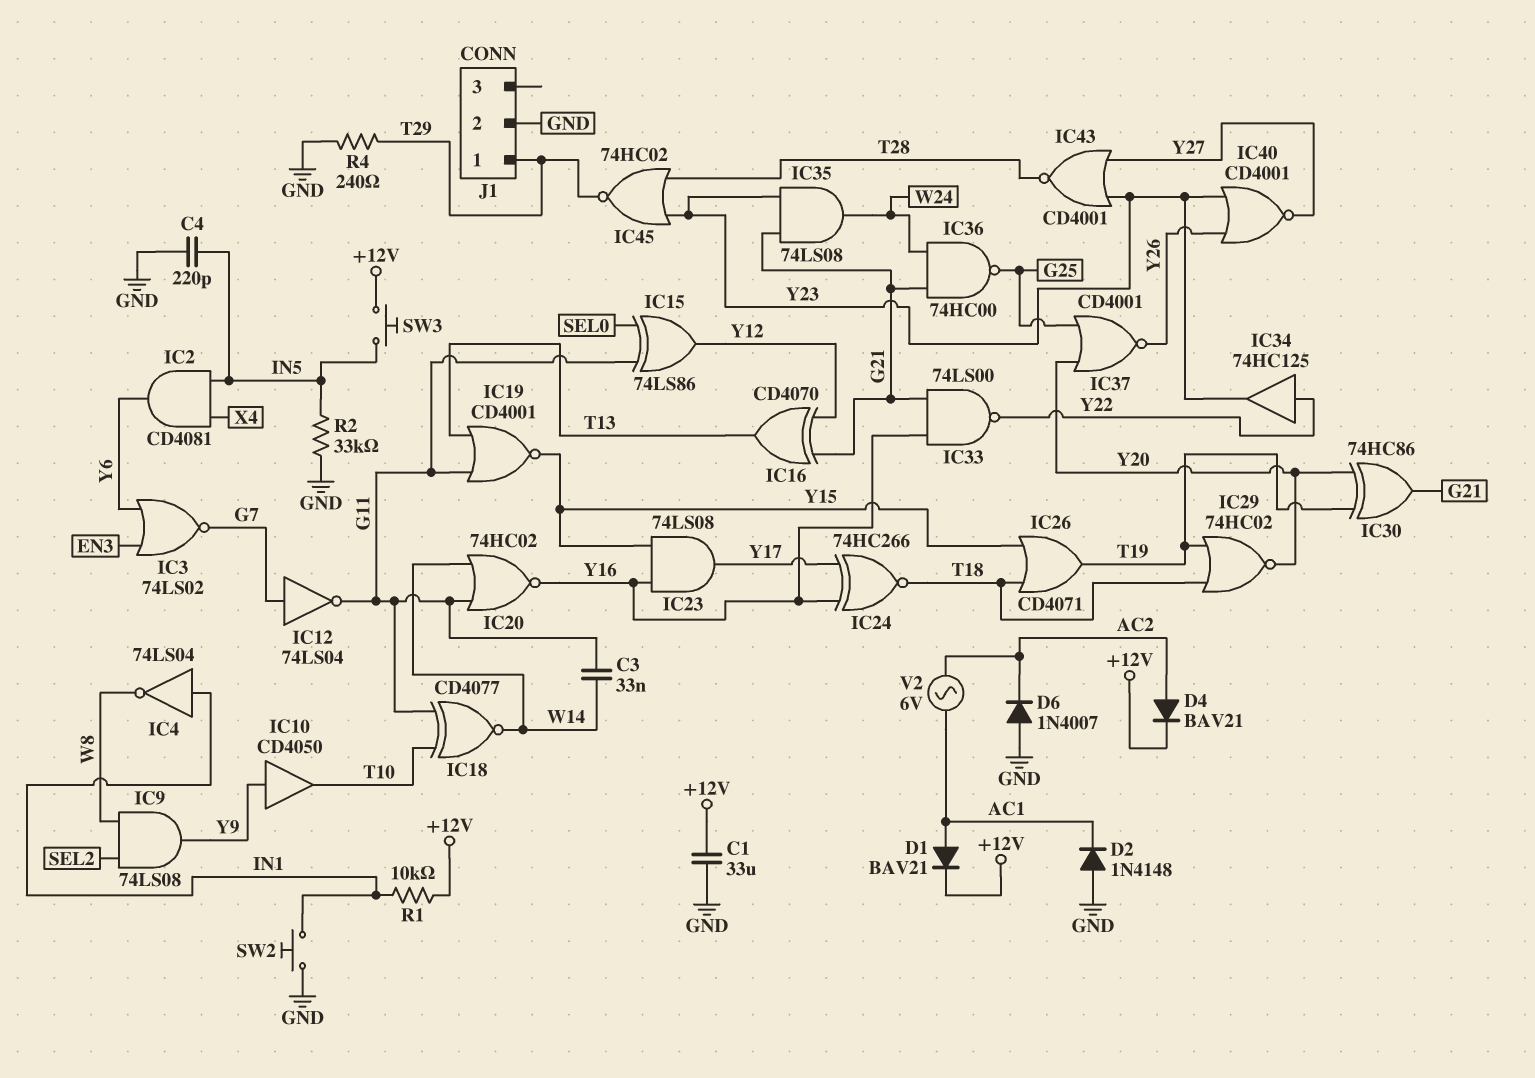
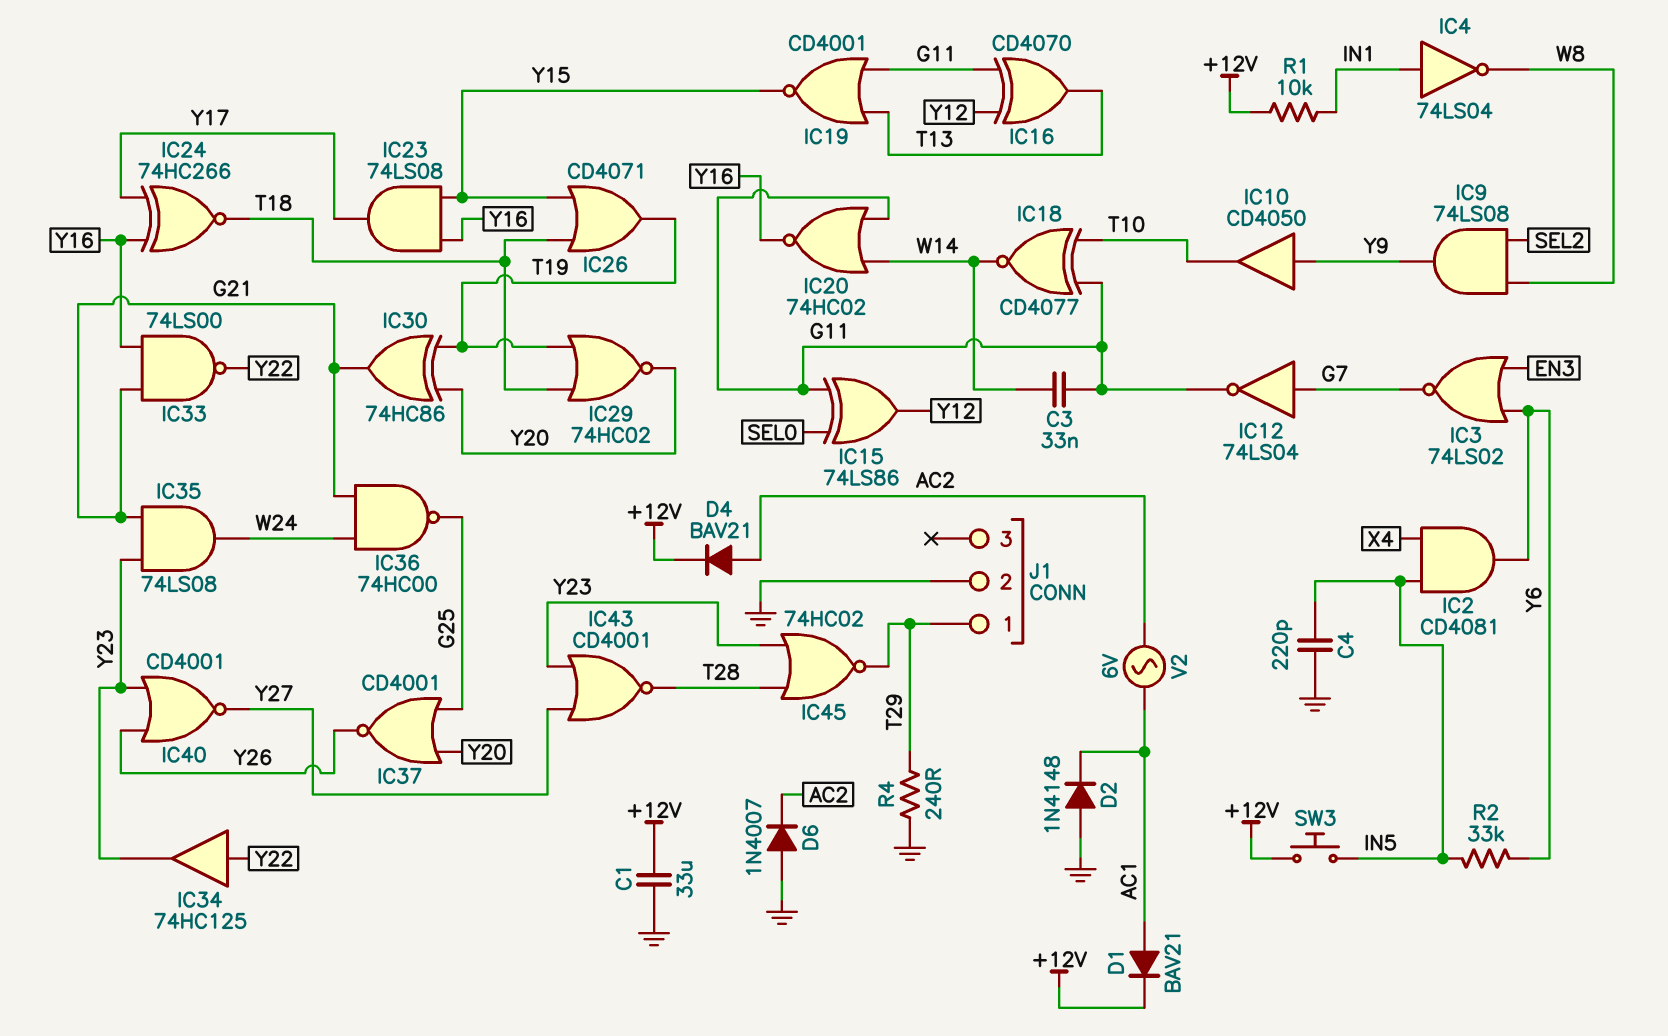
IC16: XOR CD4070 (in G21, in Y12, out T13) -> XOR CD4070 (in G11, in Y12, out T13)
R2: 33k (GND, IN5) -> 33k (IN5, Y6)
SW2: button (GND, IN1) -> none

